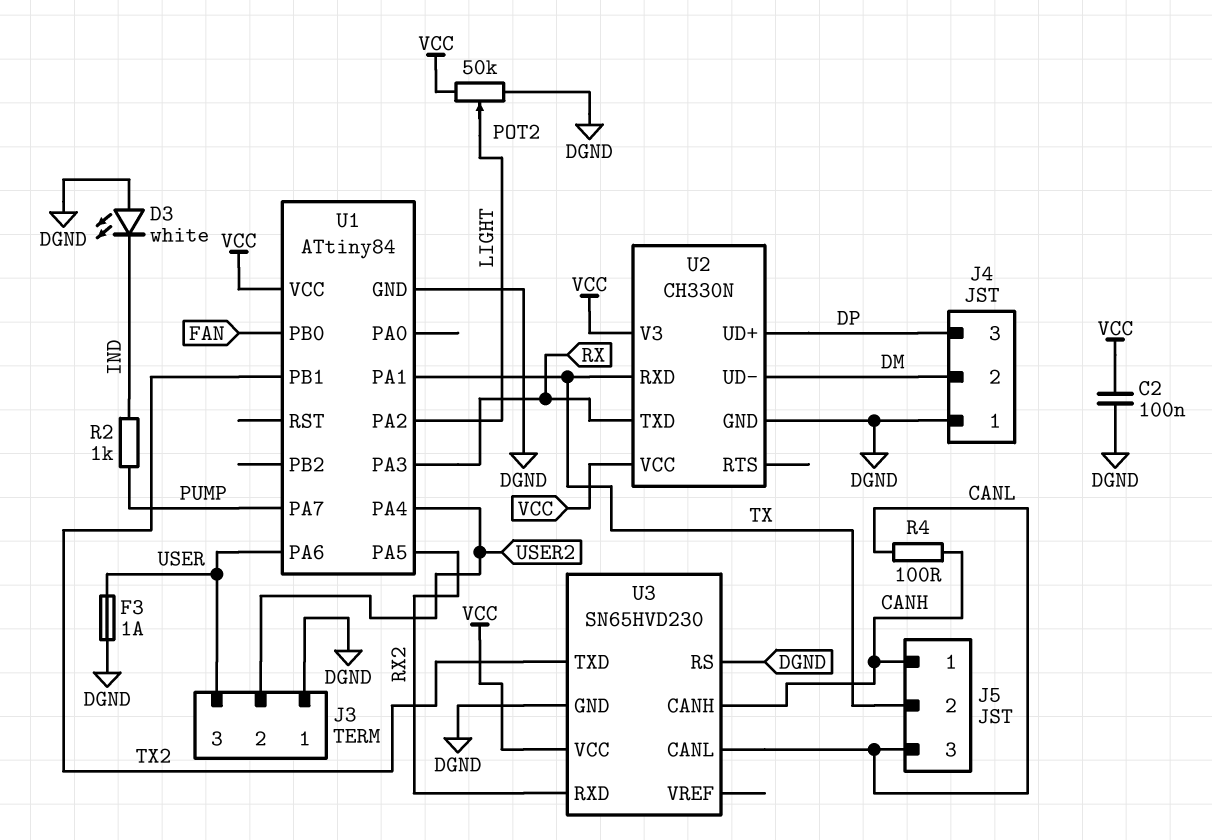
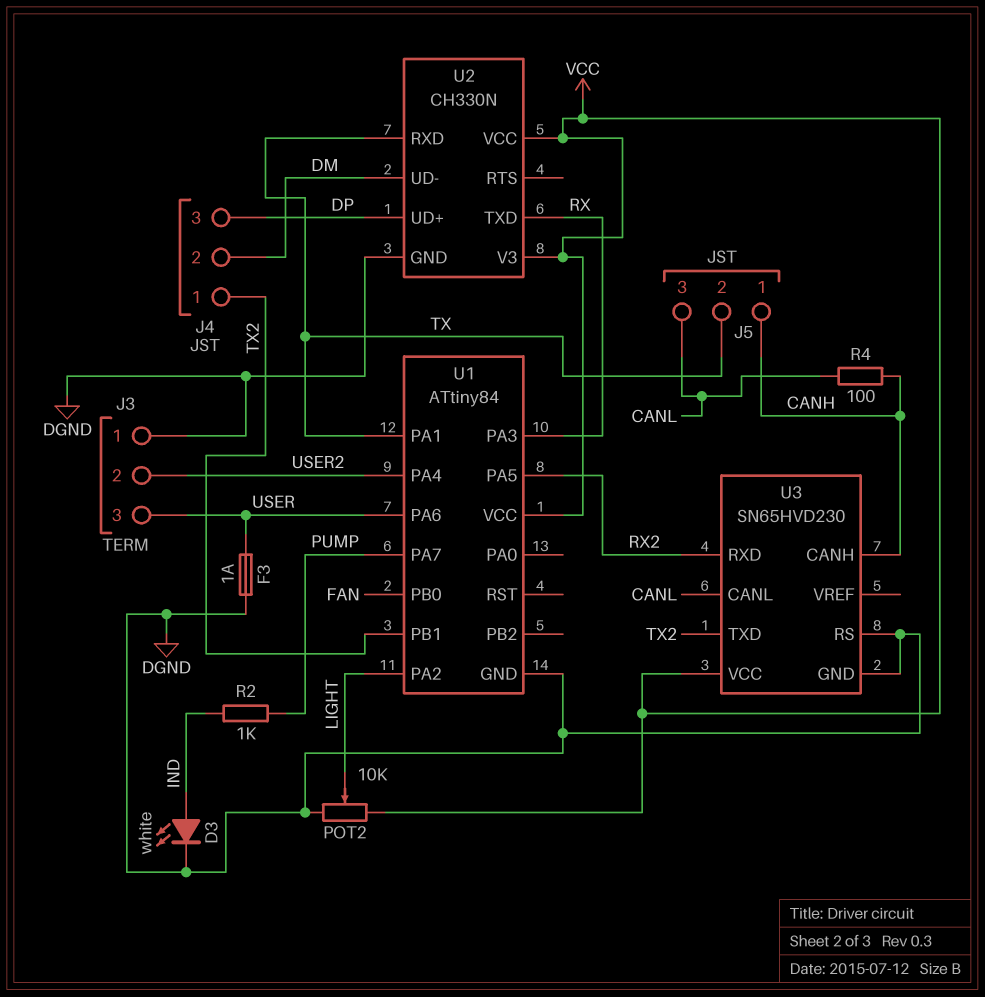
C2: 100nF (DGND, VCC) -> none
D3: LED white (A DGND, K IND) -> LED white (A IND, K DGND)
J4 pin 1: DGND -> TX2
POT2: 50k (DGND, VCC, wiper LIGHT) -> 10k (DGND, VCC, wiper LIGHT)

